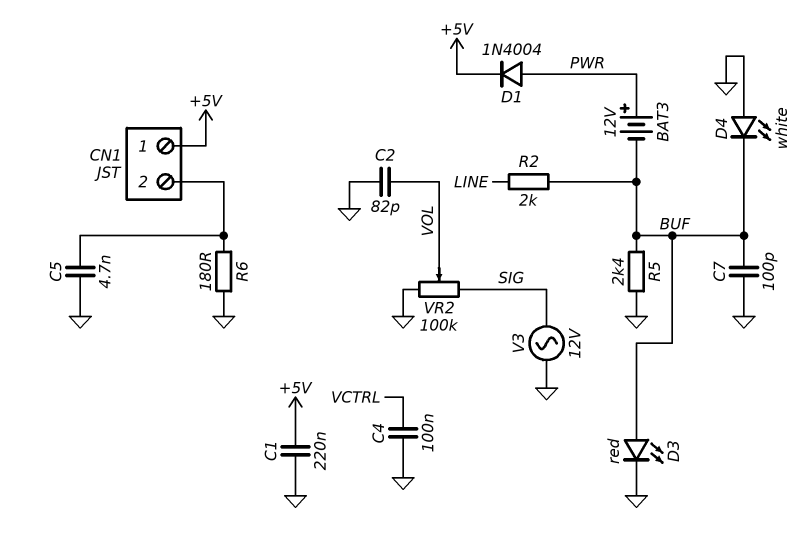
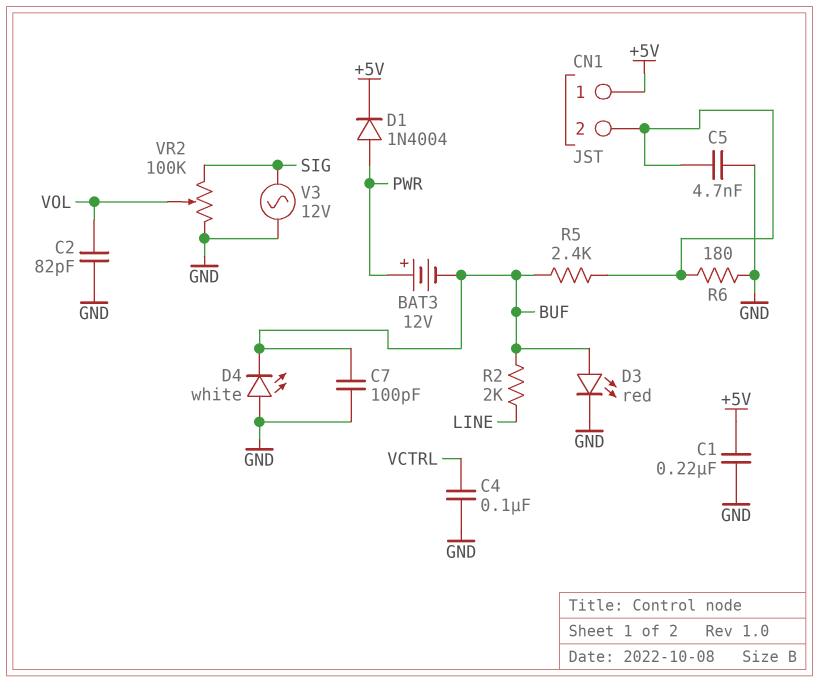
R5: 2.4k (BUF, GND) -> 2.4k (BUF, CN1/2)

